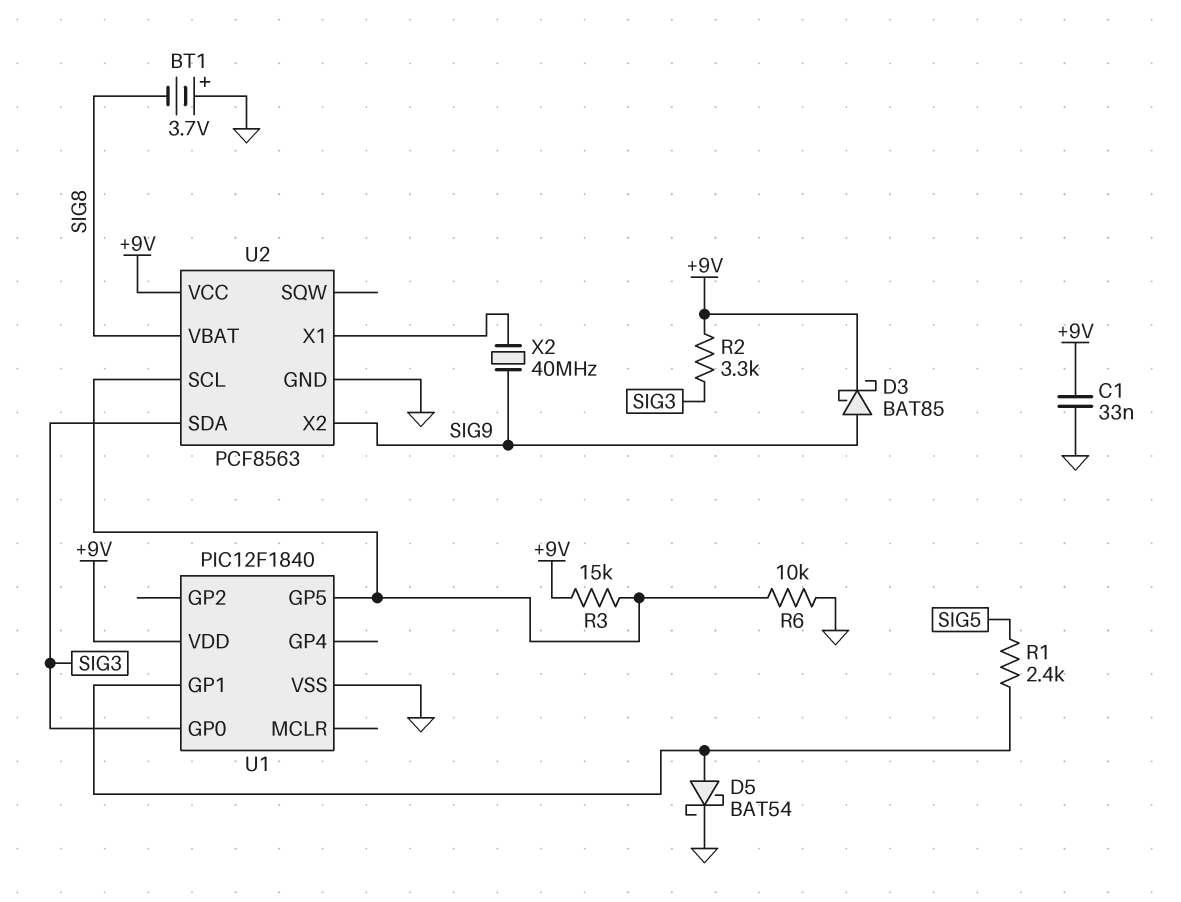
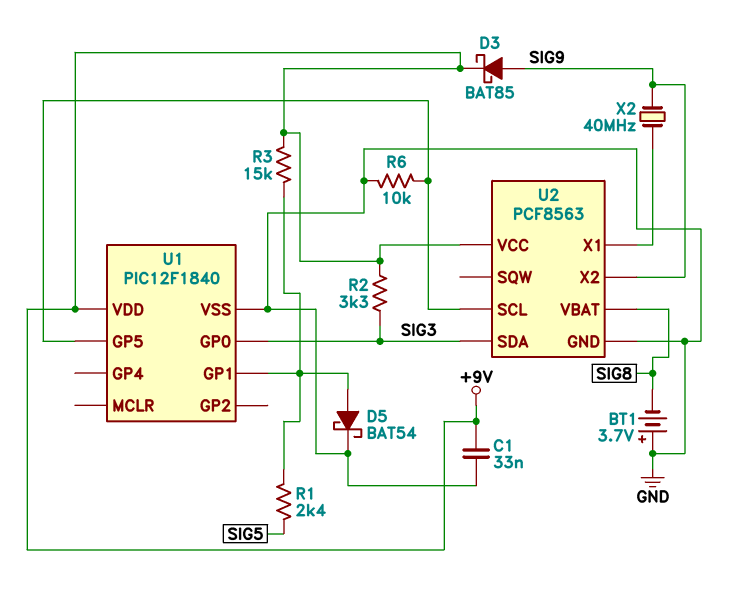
R3: 15k (+9V, U1/GP5) -> 15k (+9V, U1/GP1)

